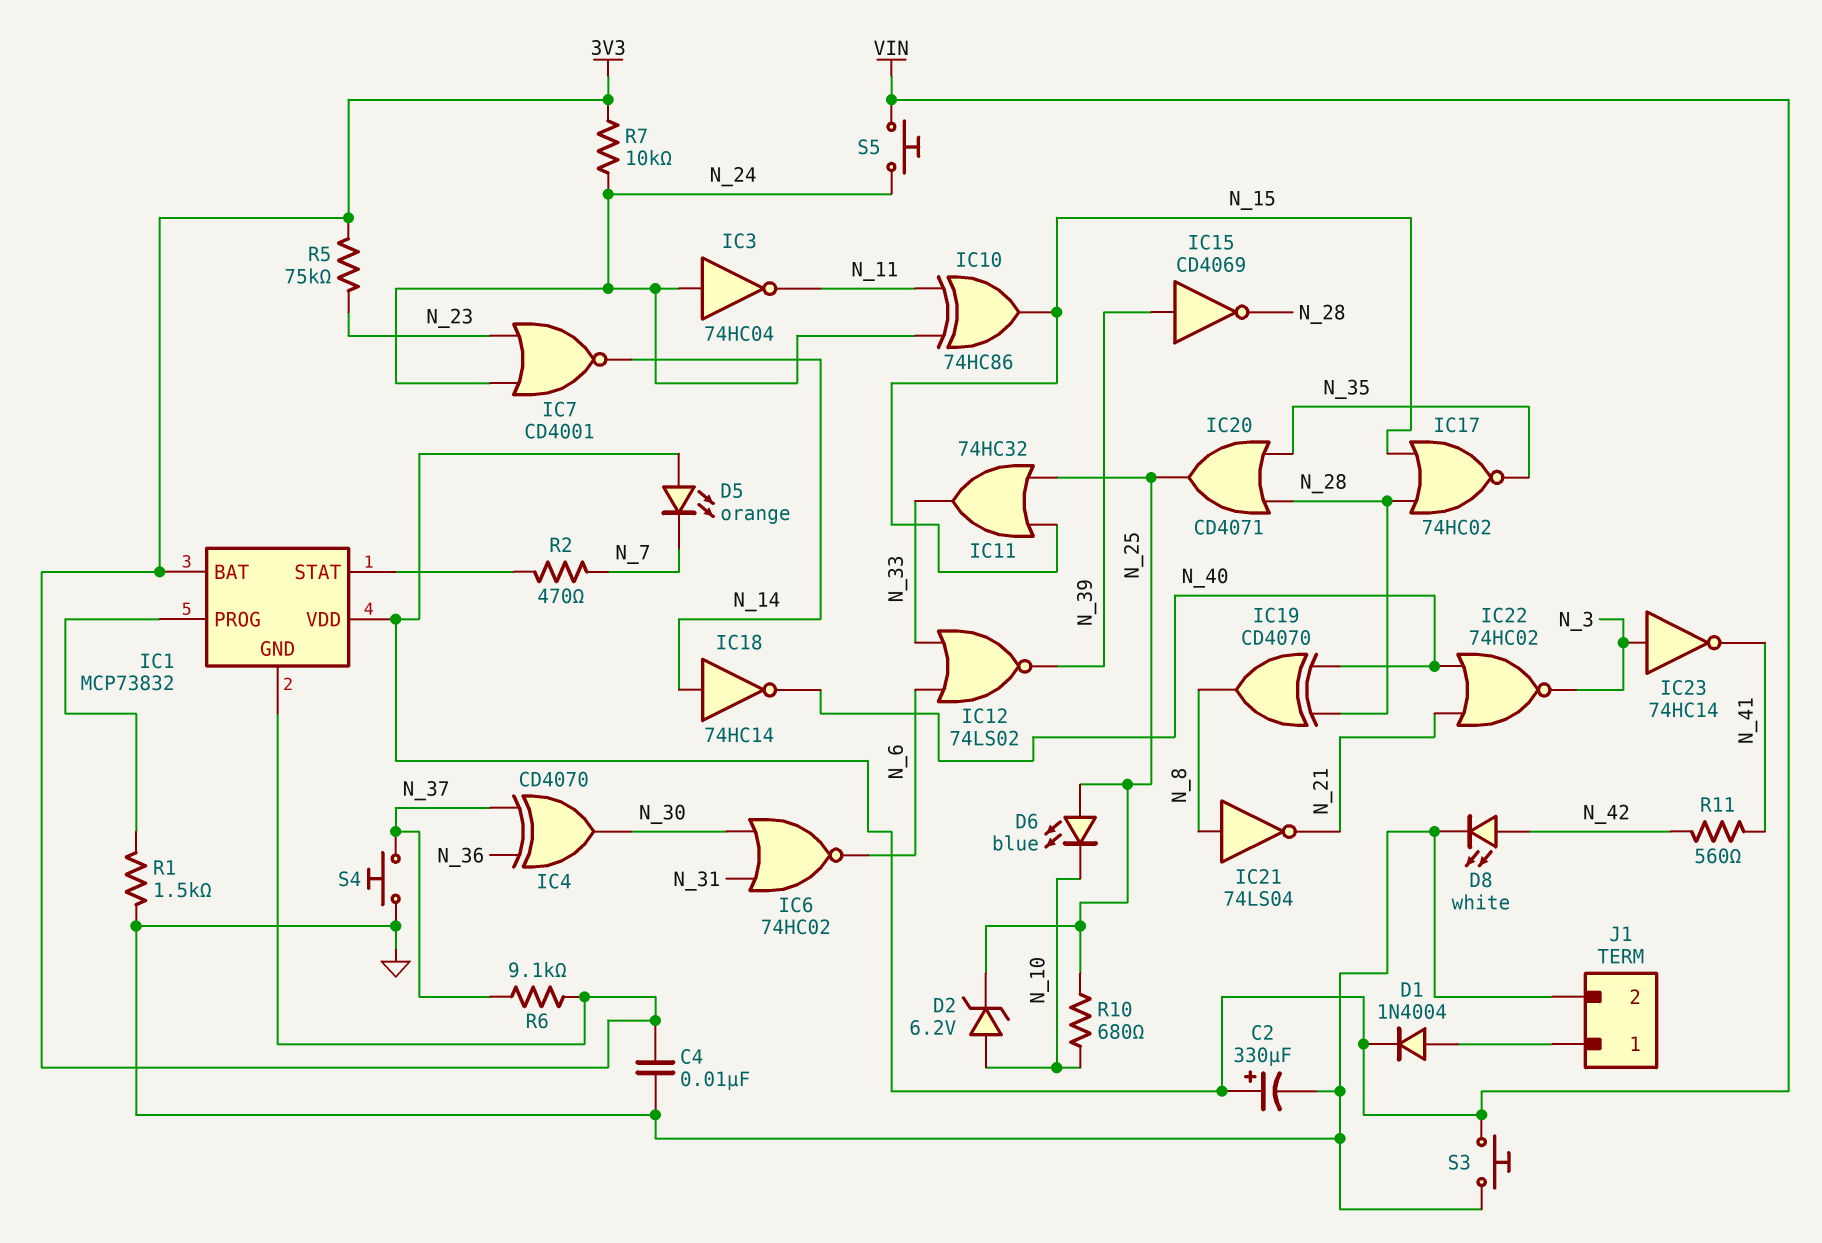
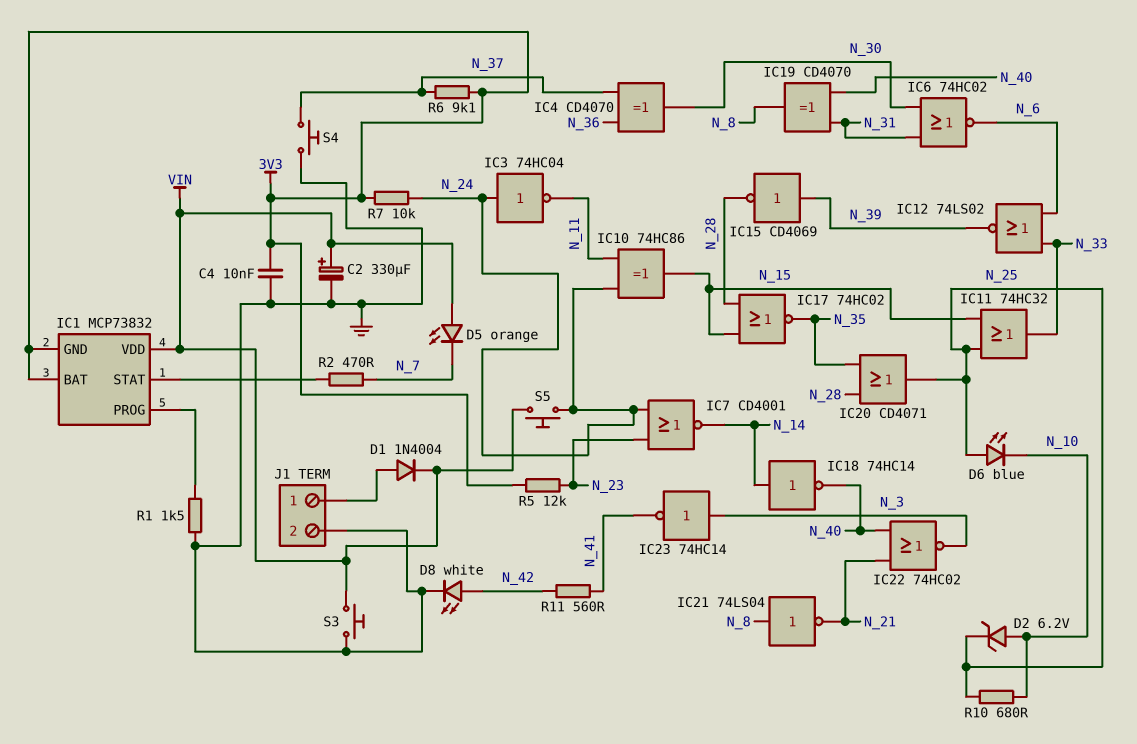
IC19: XOR CD4070 (in N_28, in N_40, out N_8) -> XOR CD4070 (in N_31, in N_40, out N_8)
R5: 75k (3V3, N_23) -> 12k (3V3, N_23)

